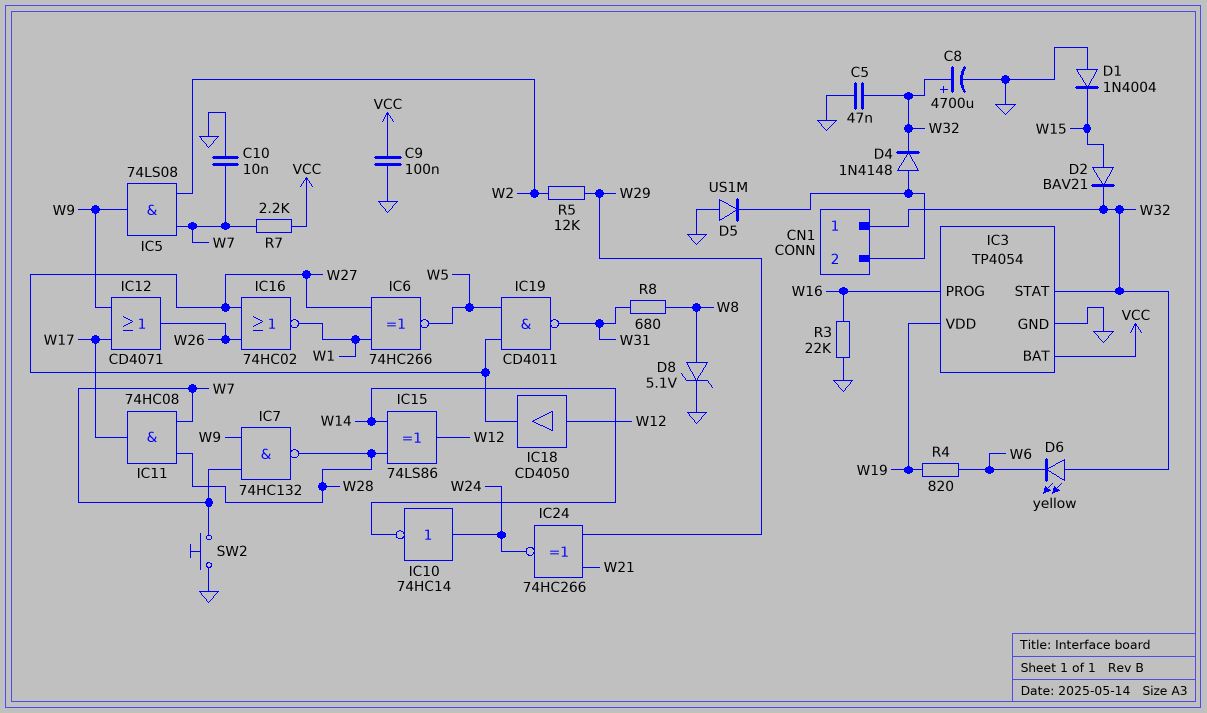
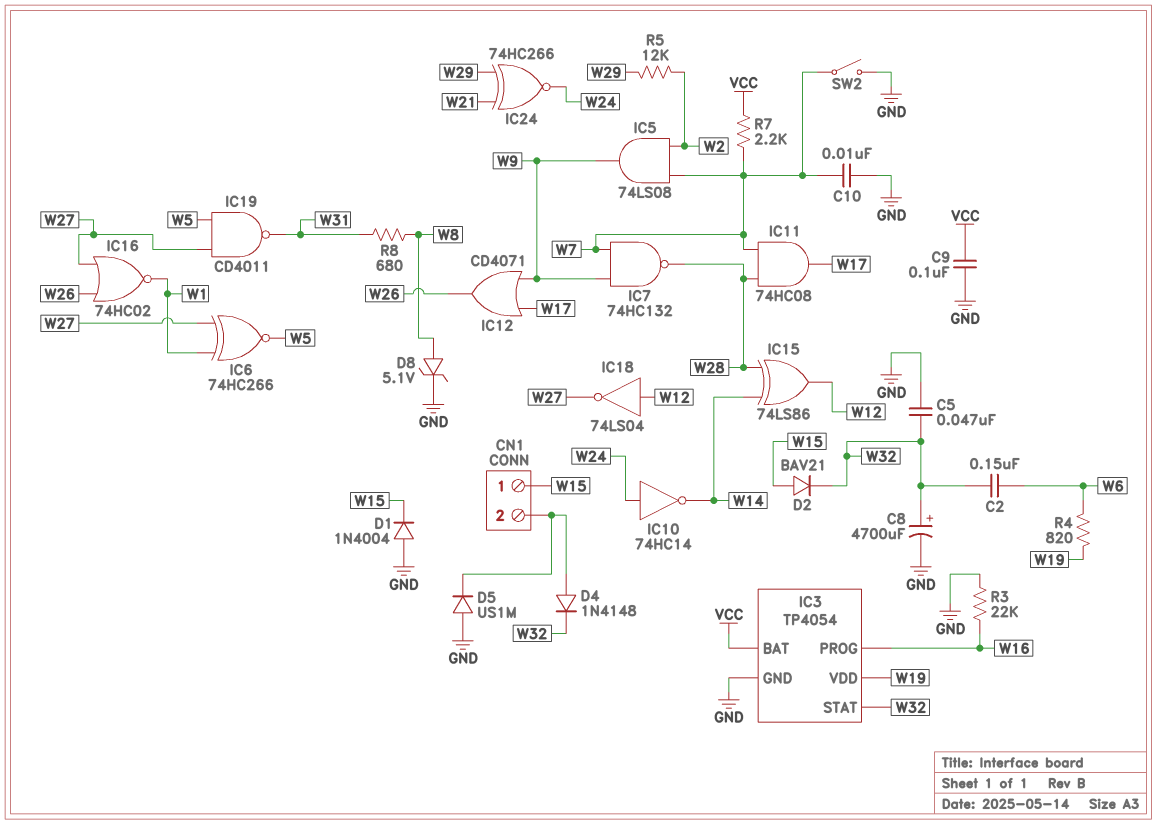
C2: none -> 150nF (W6, W32)
CN1 pin 1: W32 -> W15
D6: LED yellow (A W32, K W6) -> none
IC18: buffer CD4050 (in W12, out W27) -> NOT 74LS04 (in W12, out W27)
SW2: button (GND, W7) -> switch (GND, W7)

